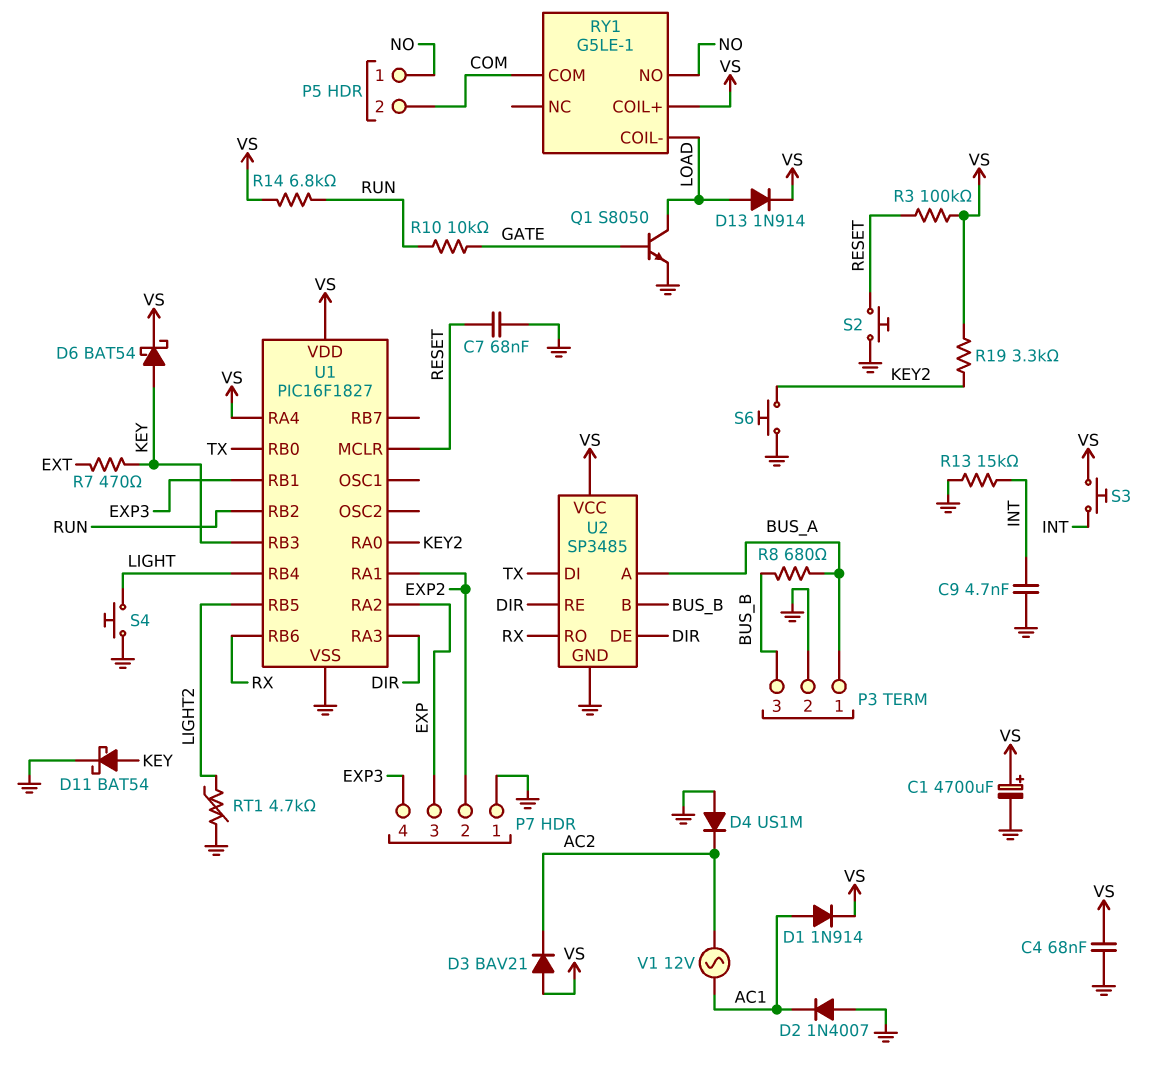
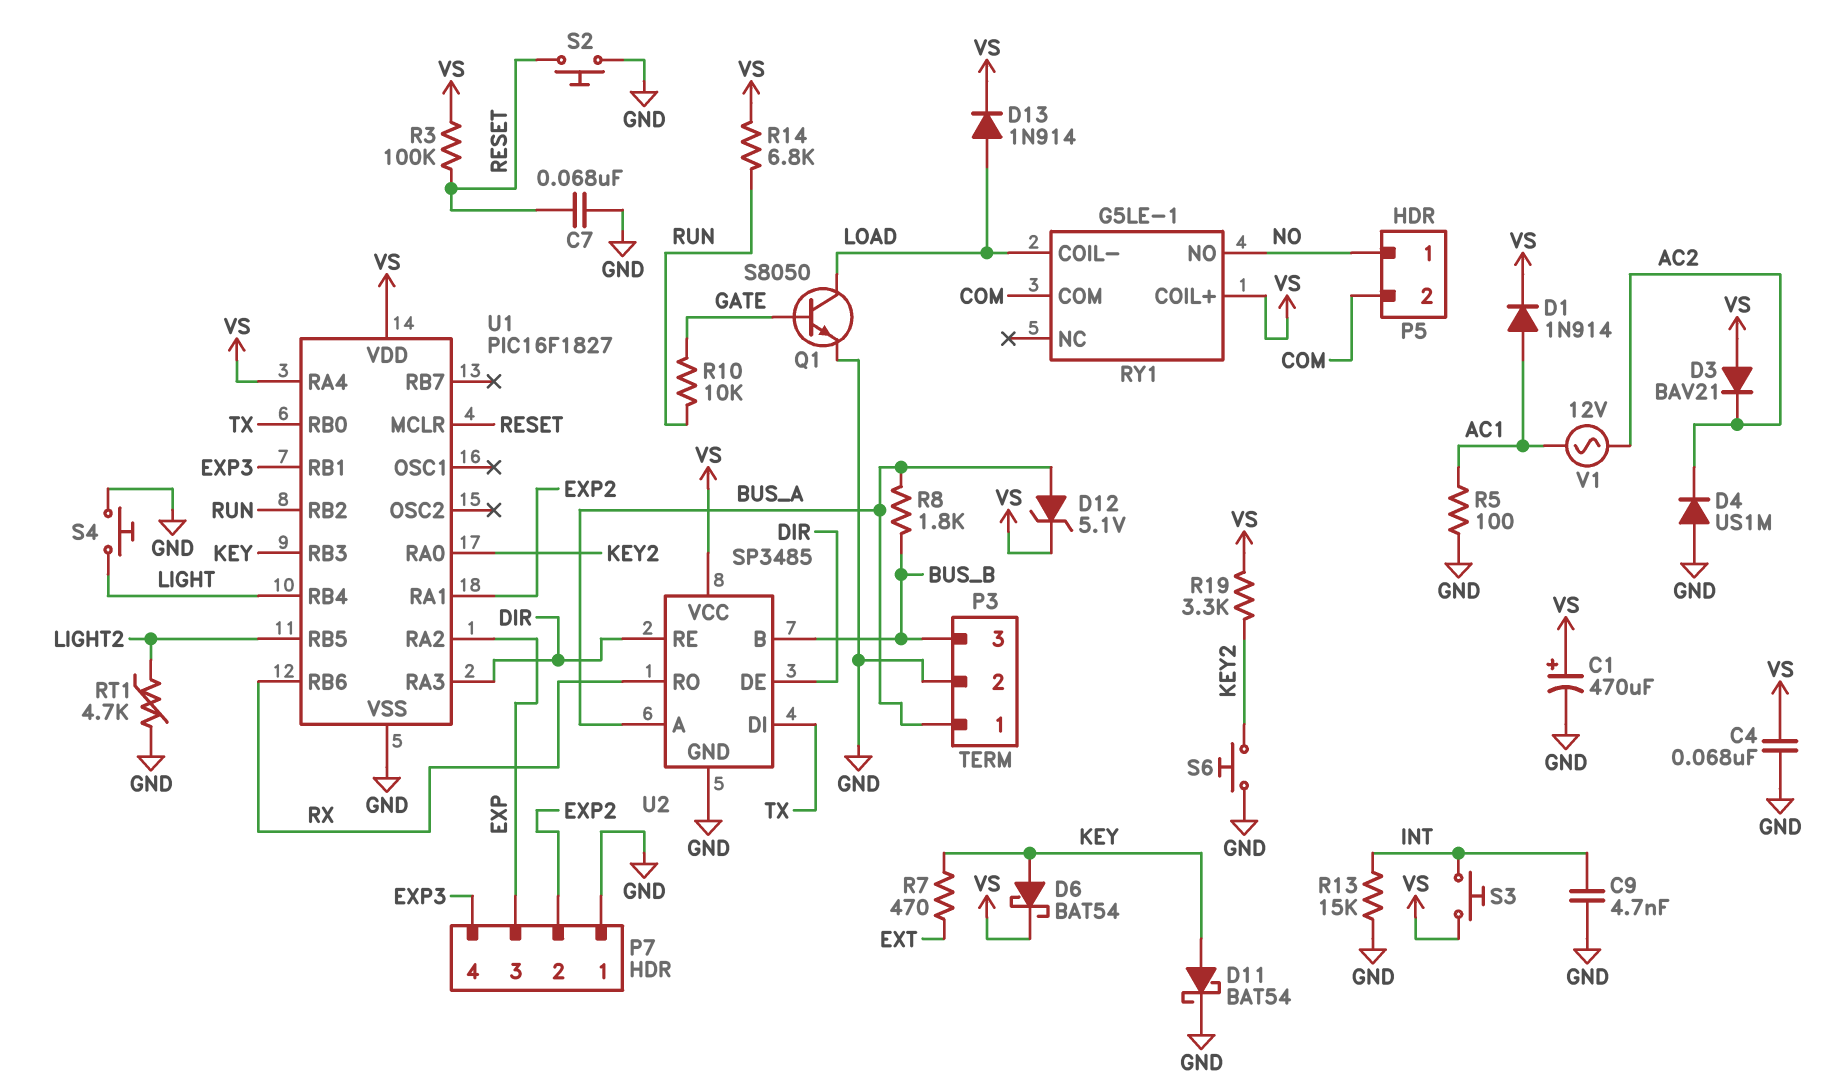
C1: 4700uF (plus VS, minus GND) -> 470uF (plus VS, minus GND)
D2: diode 1N4007 (A GND, K AC1) -> none
D12: none -> zener 5.1V (A BUS_A, K VS)
R5: none -> 100 (AC1, GND)
R8: 680 (BUS_A, BUS_B) -> 1.8k (BUS_A, BUS_B)

